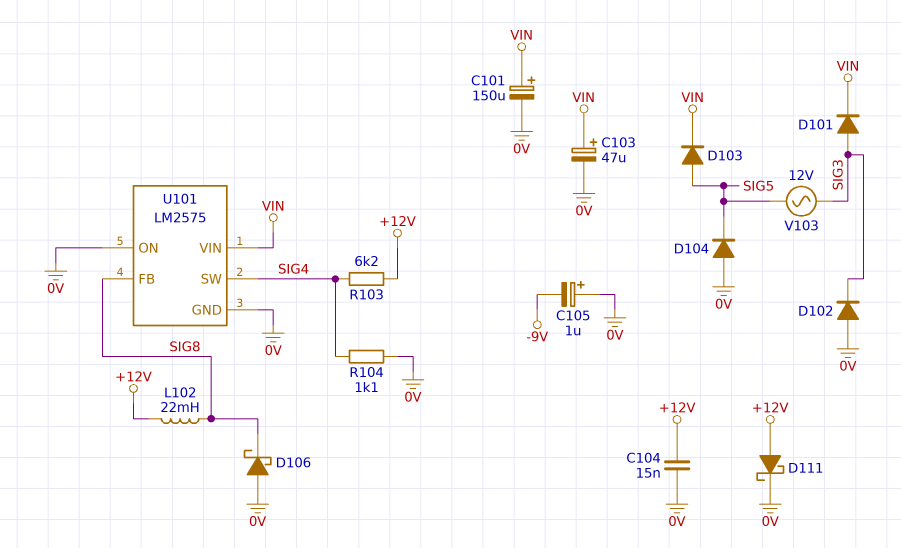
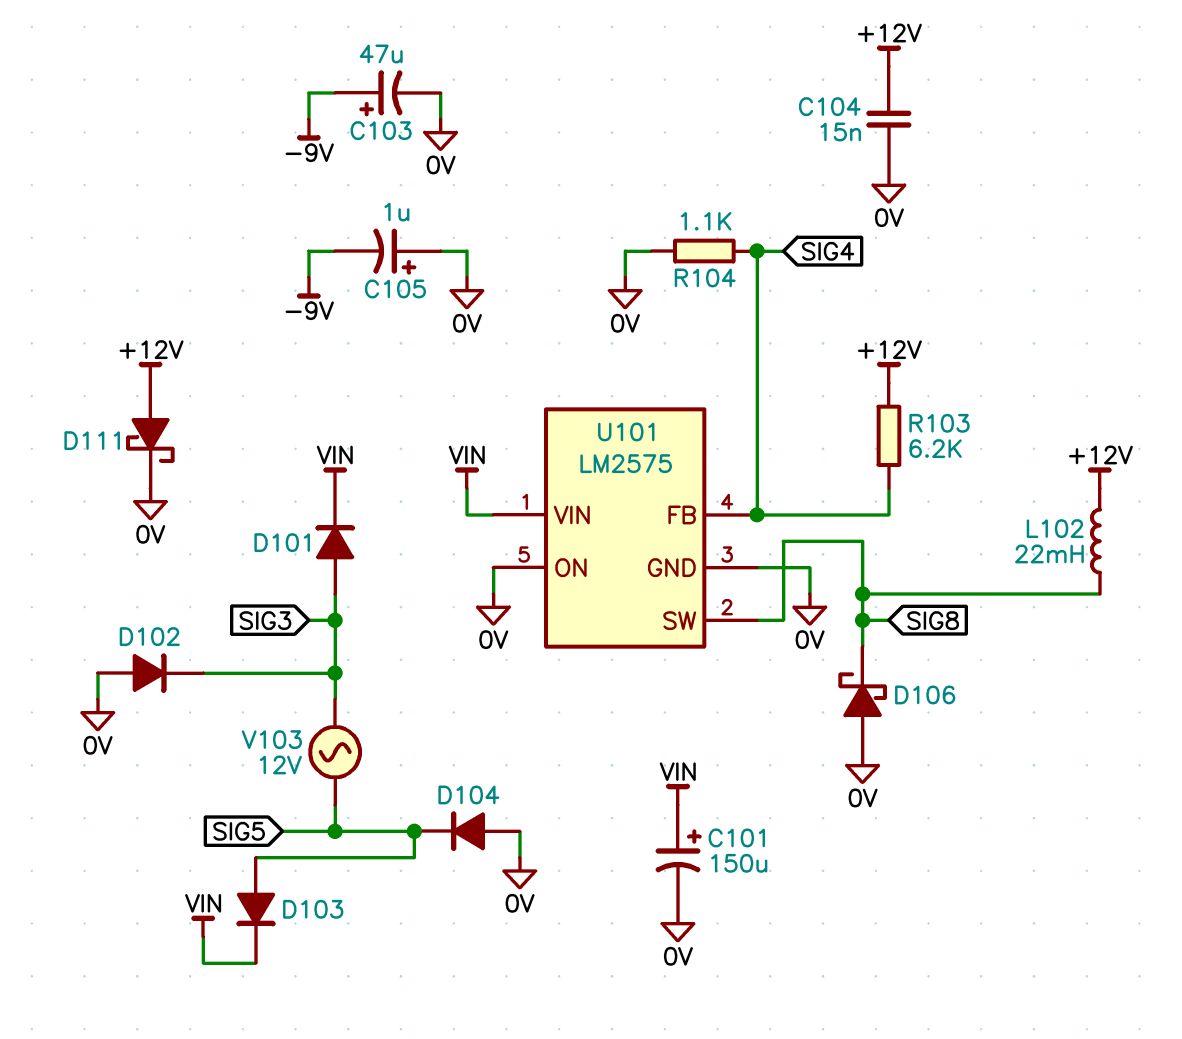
C103: 47uF (plus VIN, minus 0V) -> 47uF (plus -9V, minus 0V)
U101 pin FB: SIG8 -> SIG4
U101 pin SW: SIG4 -> SIG8

